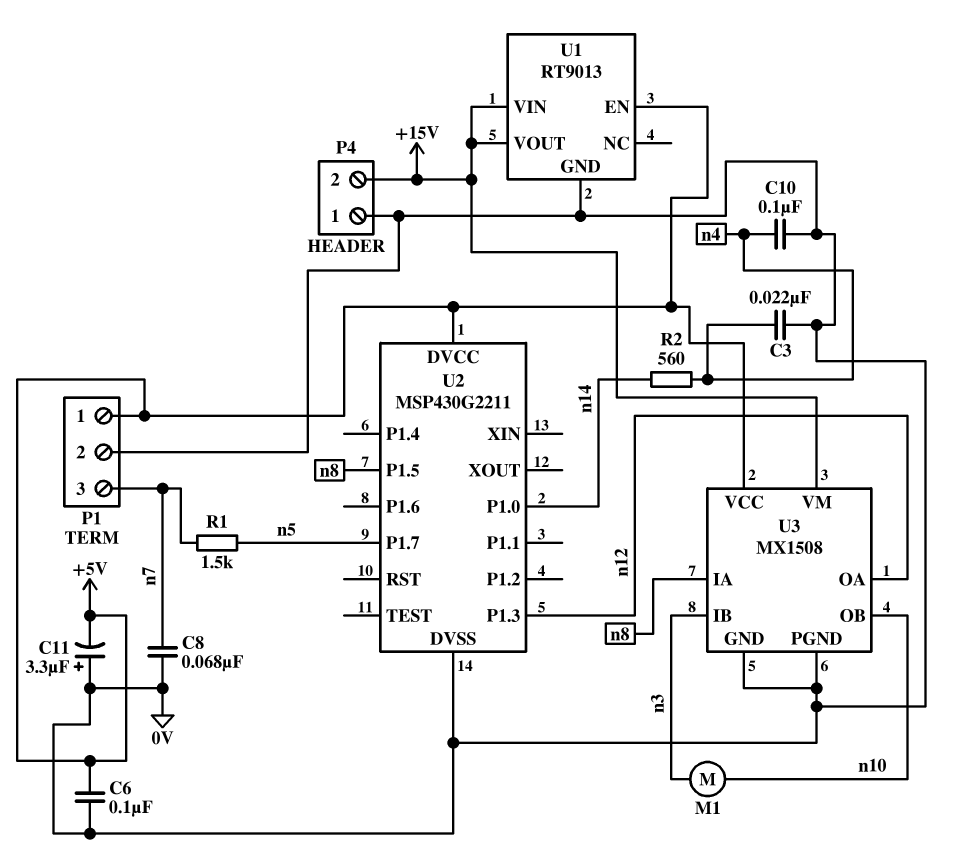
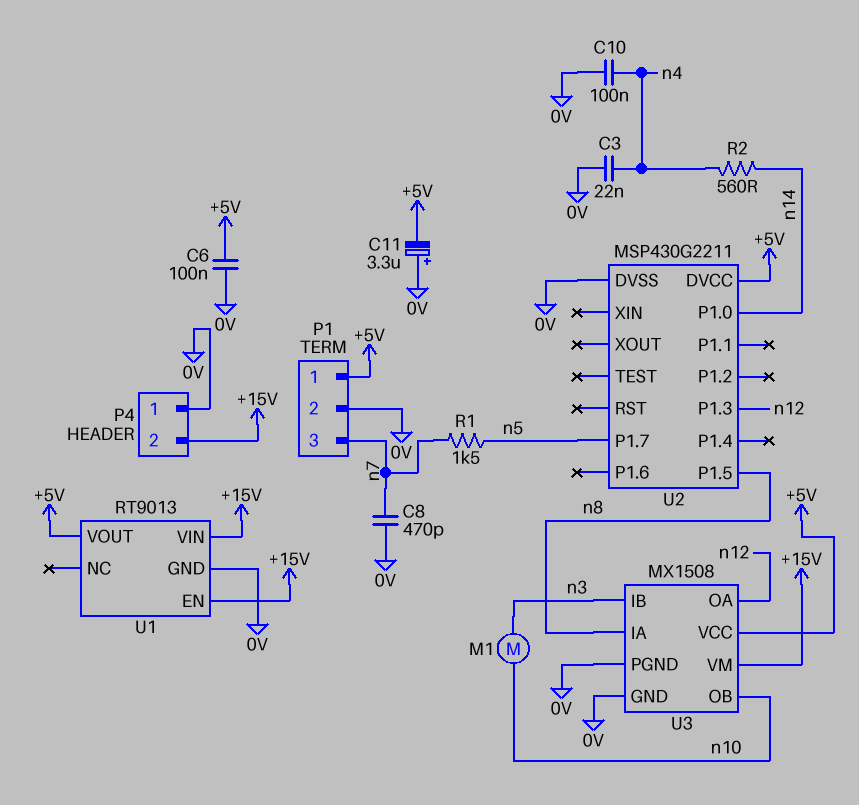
C8: 68nF (0V, n7) -> 470pF (0V, n7)
U1 pin EN: +5V -> +15V
U1 pin VOUT: +15V -> +5V

